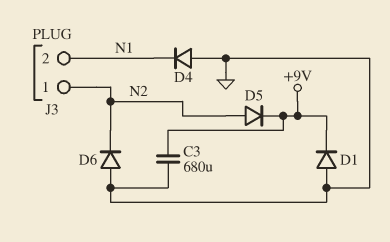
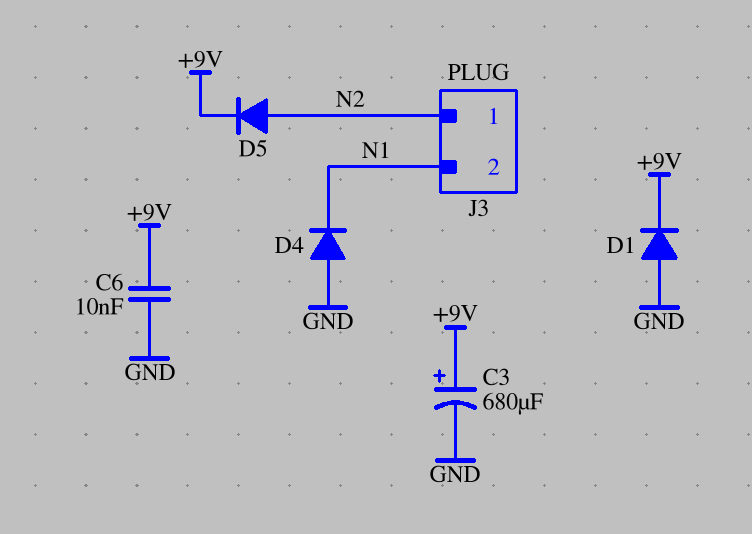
C3: 680uF (+9V, GND) -> 680uF (plus +9V, minus GND)
C6: none -> 10nF (+9V, GND)
D6: diode (A GND, K N2) -> none

